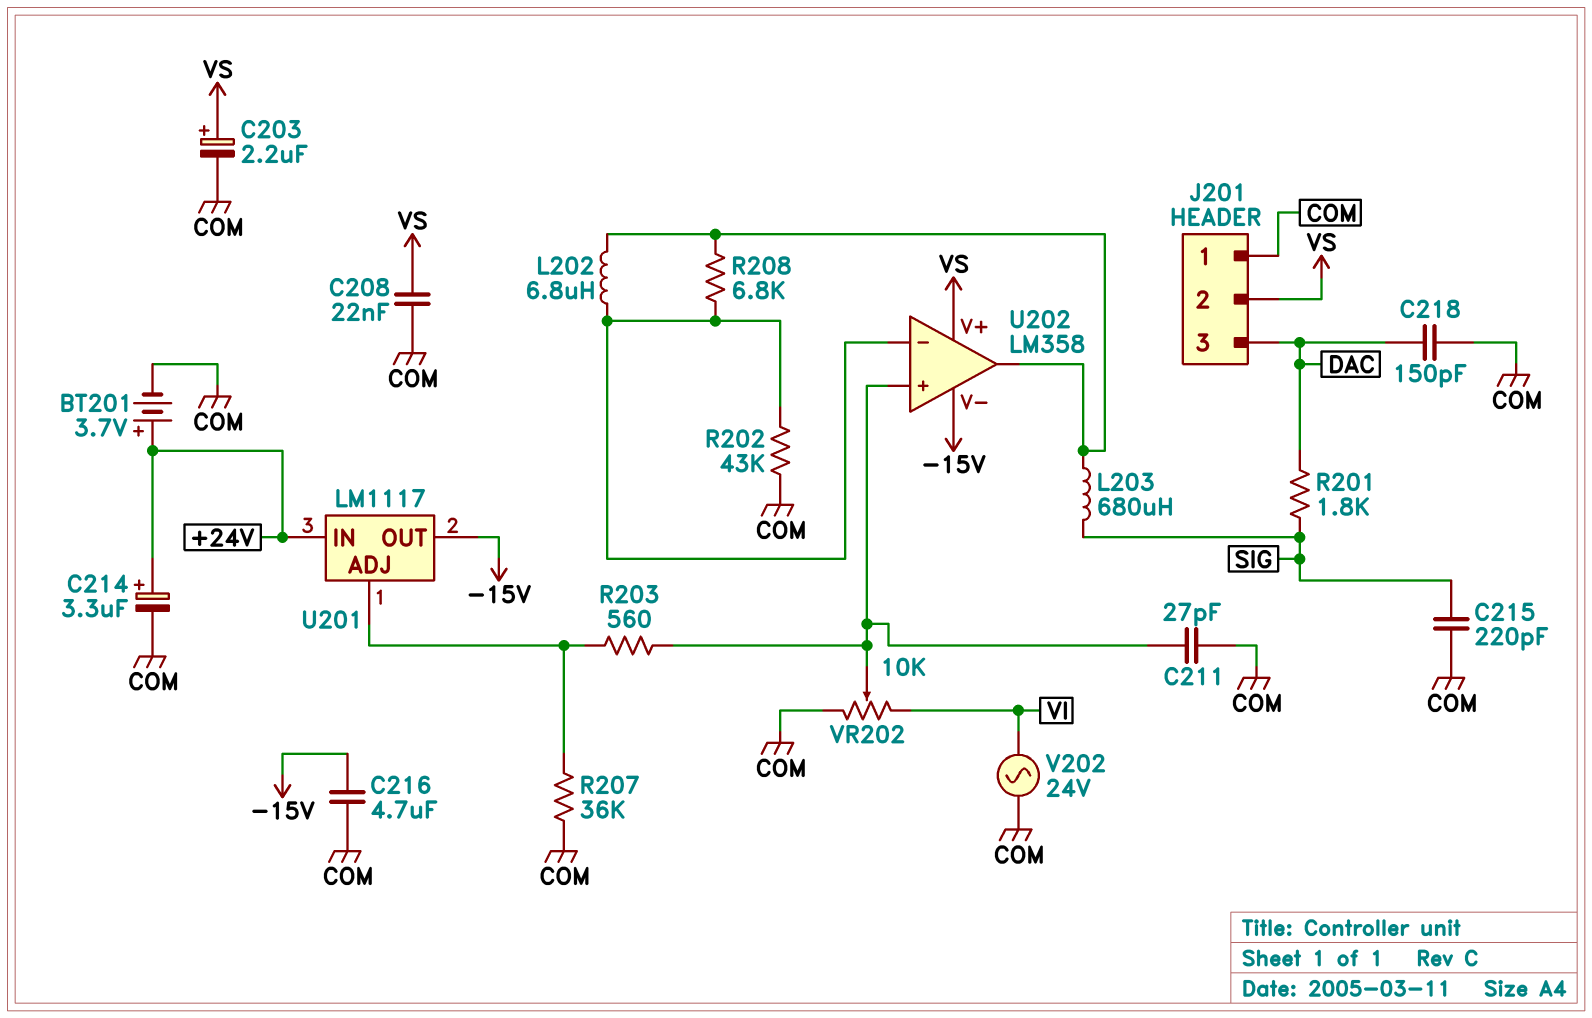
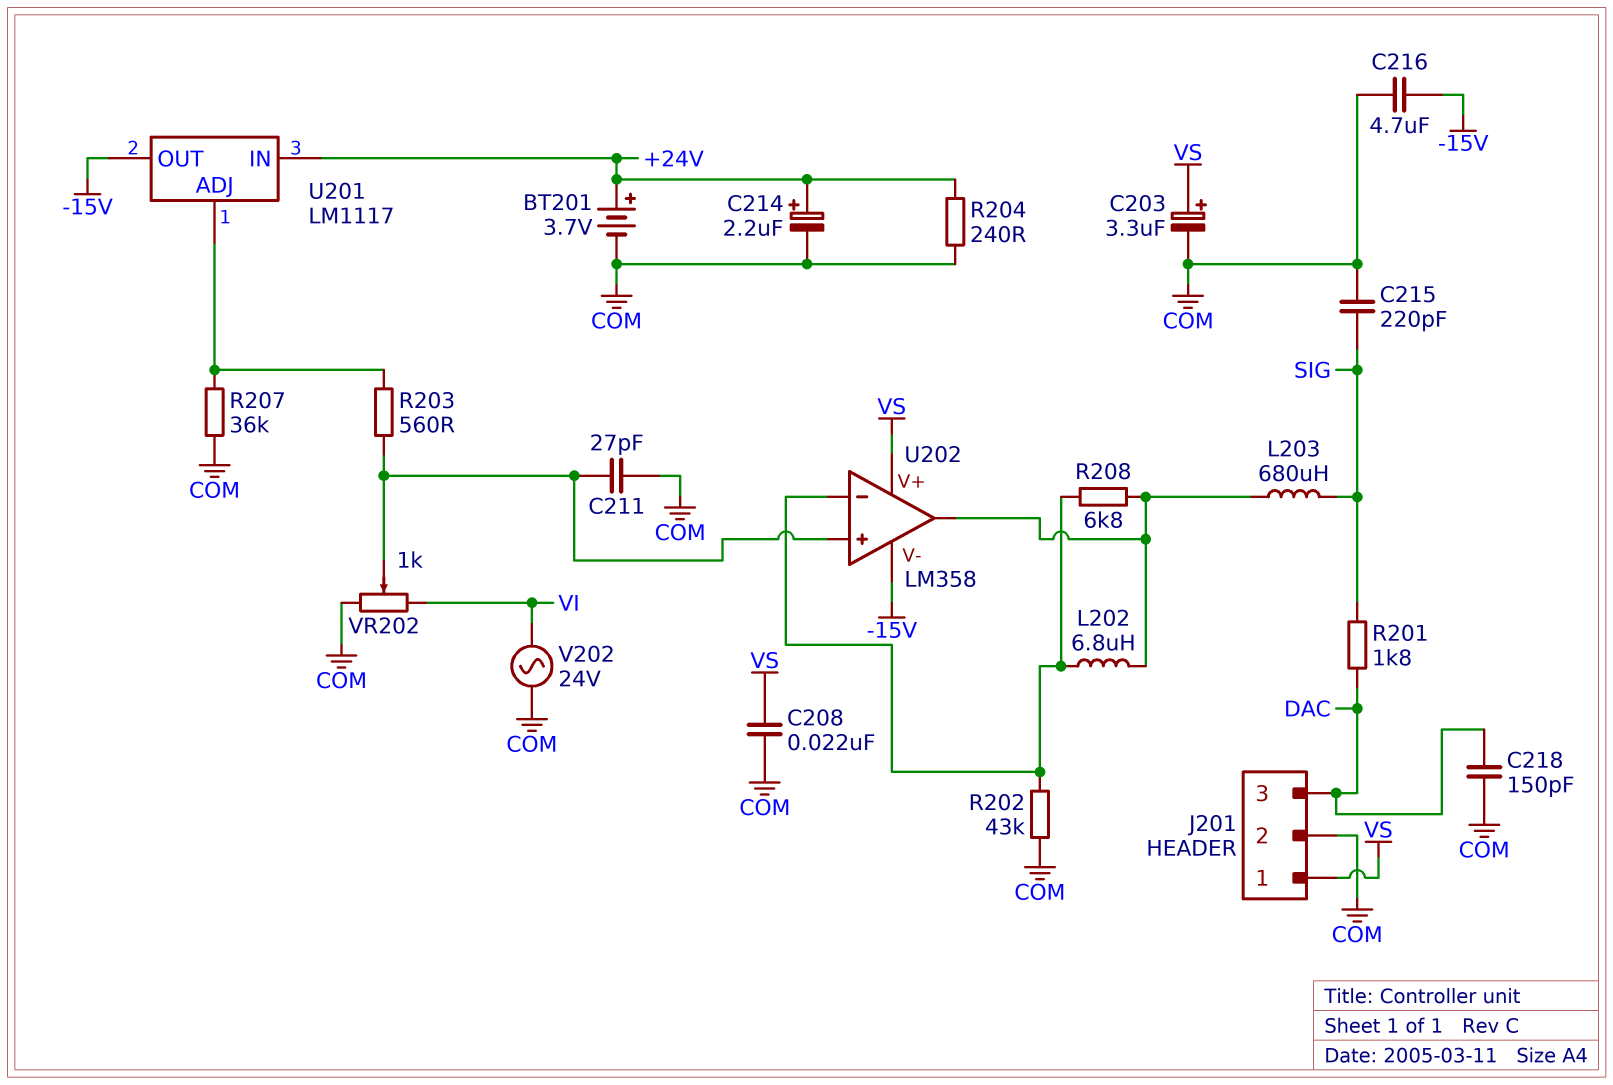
C203: 2.2uF (plus VS, minus COM) -> 3.3uF (plus VS, minus COM)
C214: 3.3uF (plus +24V, minus COM) -> 2.2uF (plus +24V, minus COM)
J201 pin 1: COM -> VS
J201 pin 2: VS -> COM
R204: none -> 240 (+24V, COM)
VR202: 10k (COM, VI, wiper U202/in+) -> 1k (COM, VI, wiper U202/in+)

